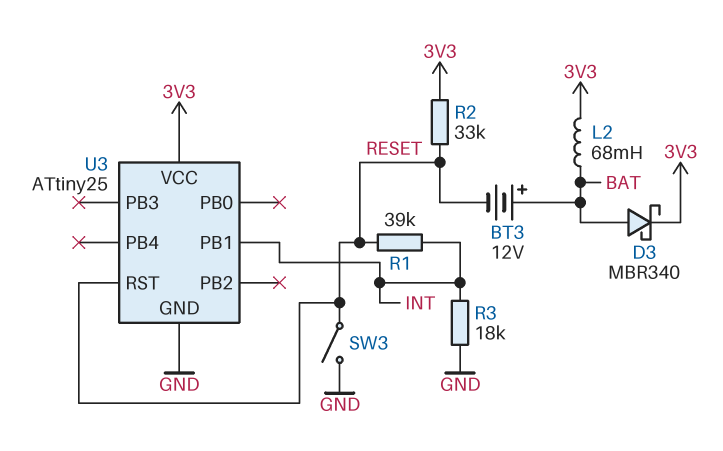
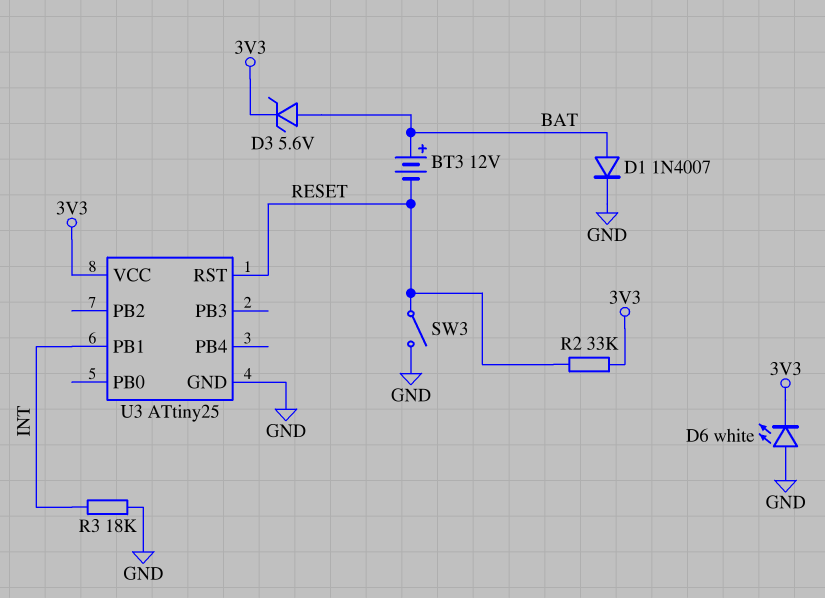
D1: none -> diode 1N4007 (A BAT, K GND)
D3: schottky MBR340 (A BAT, K 3V3) -> zener 5.6V (A BAT, K 3V3)
D6: none -> LED white (A GND, K 3V3)
L2: 68mH (3V3, BAT) -> none
R1: 39k (INT, RESET) -> none

